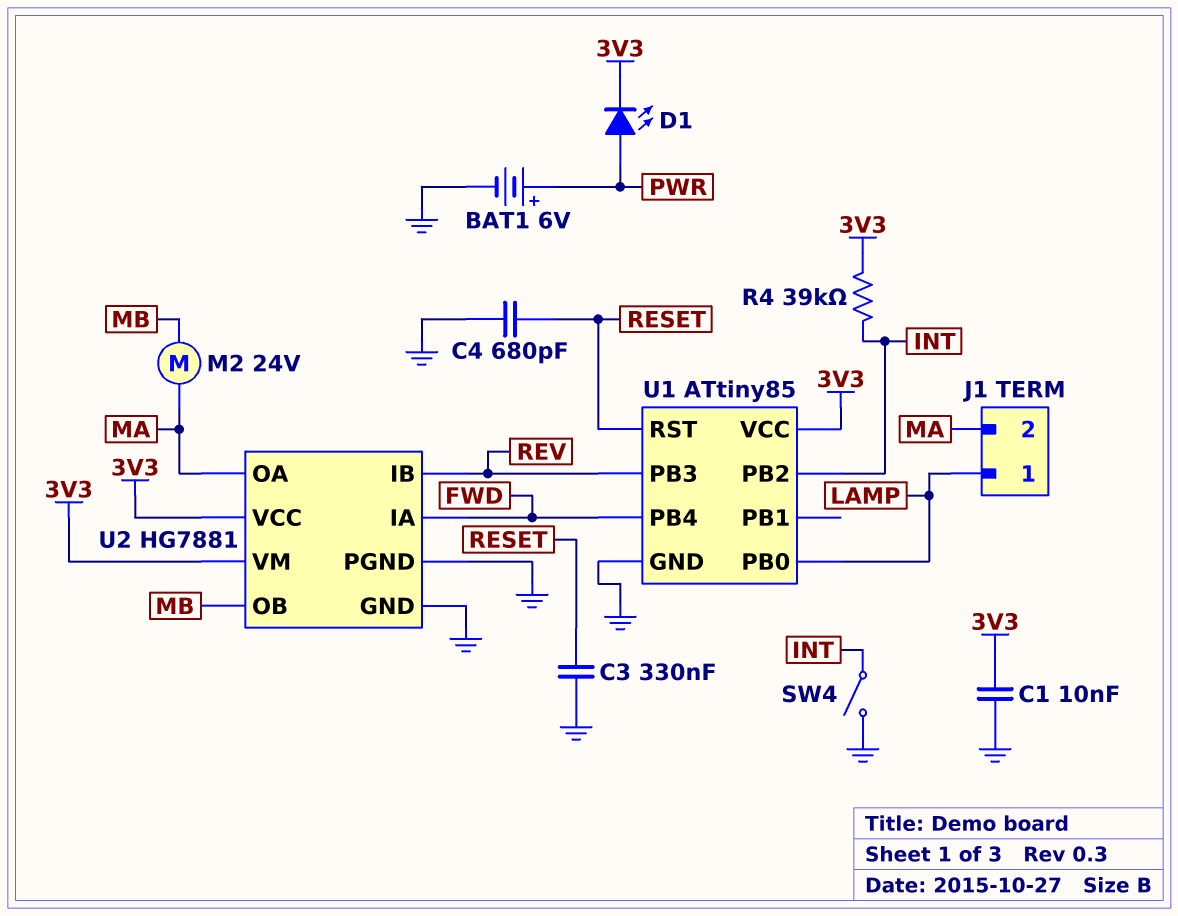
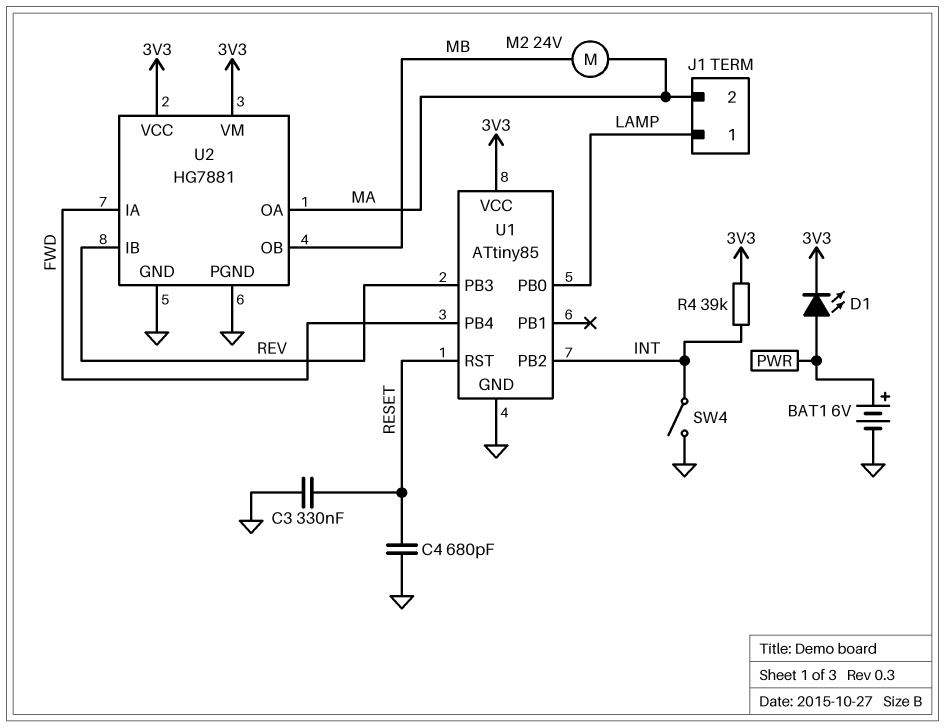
C1: 10nF (3V3, GND) -> none

